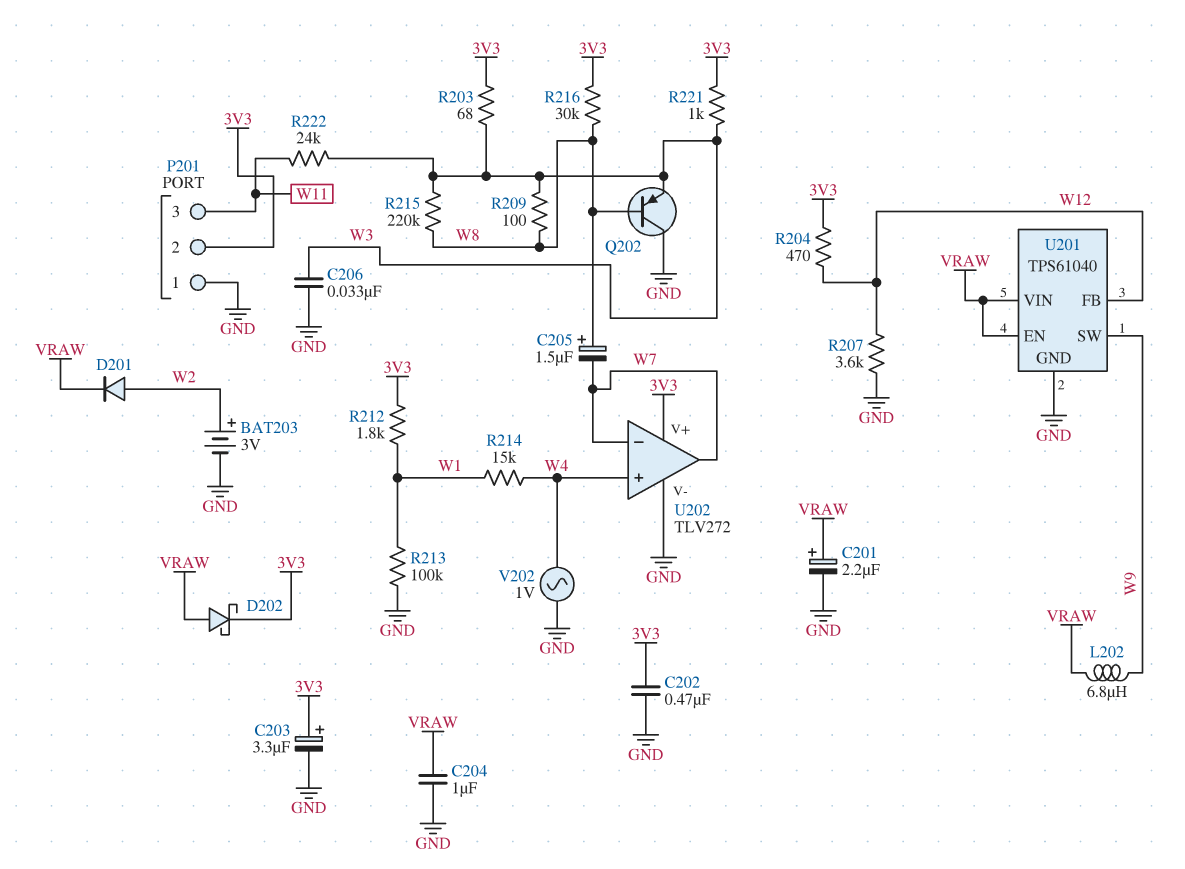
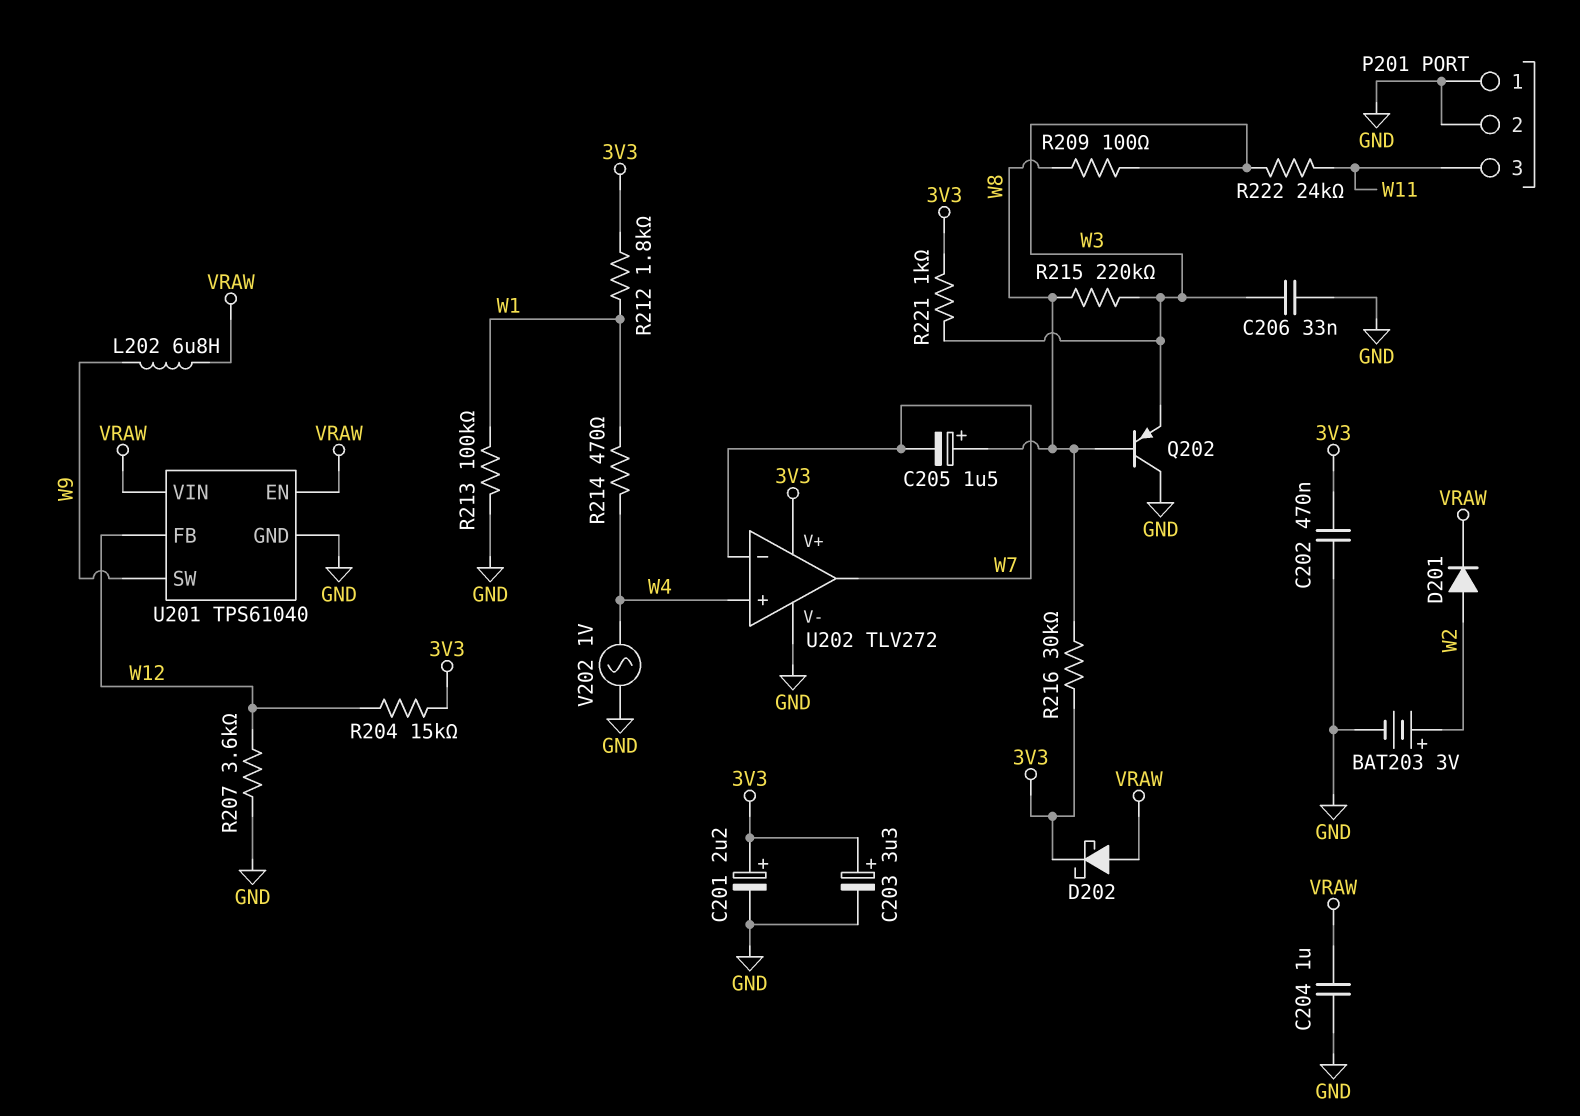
C201: 2.2uF (plus VRAW, minus GND) -> 2.2uF (plus 3V3, minus GND)
P201 pin 2: 3V3 -> GND
R203: 68 (3V3, W3) -> none
R204: 470 (3V3, W12) -> 15k (3V3, W12)
R214: 15k (W1, W4) -> 470 (W1, W4)

